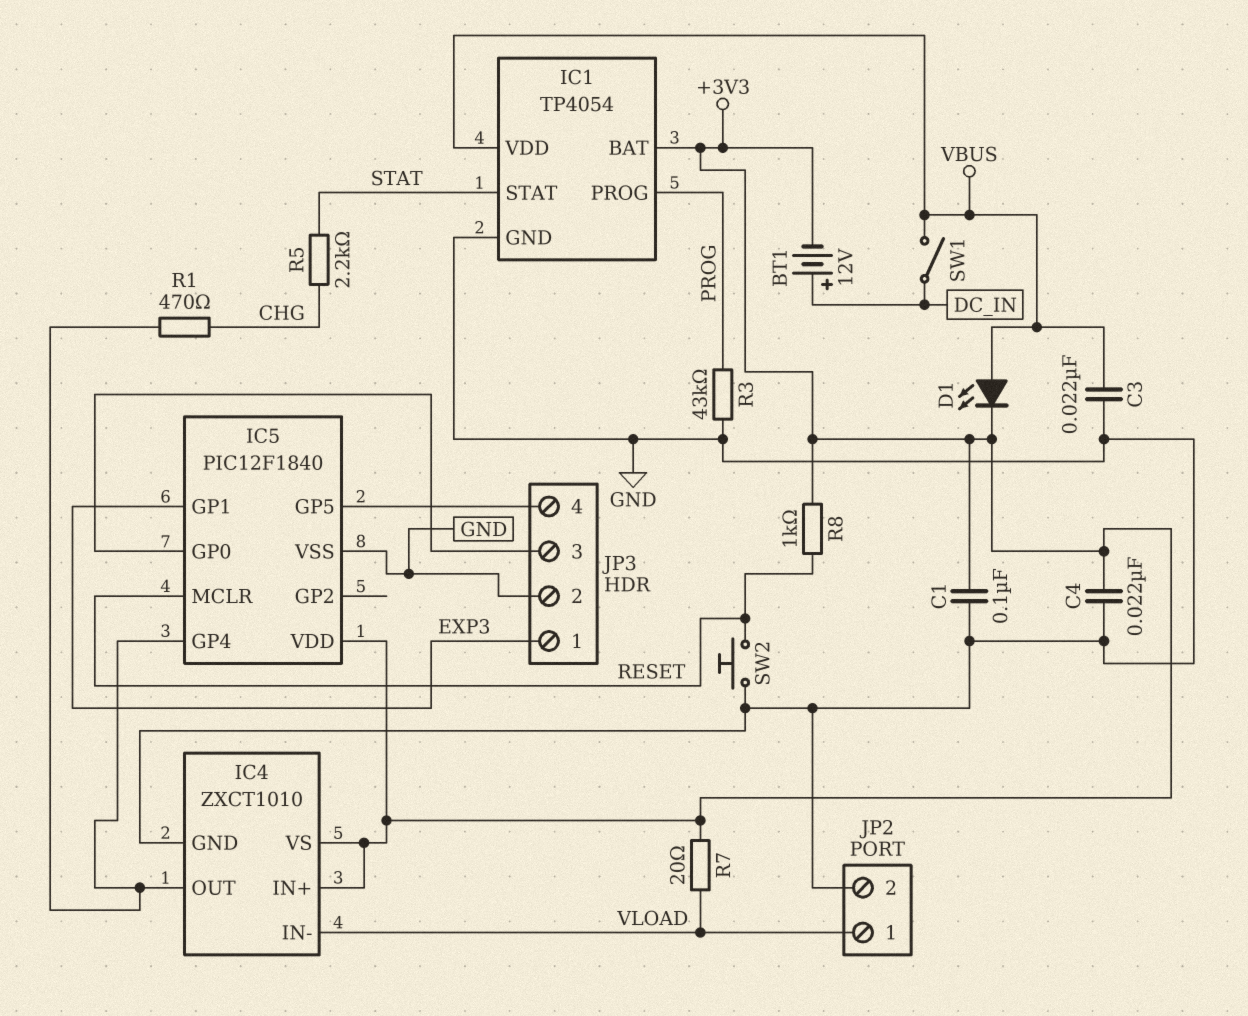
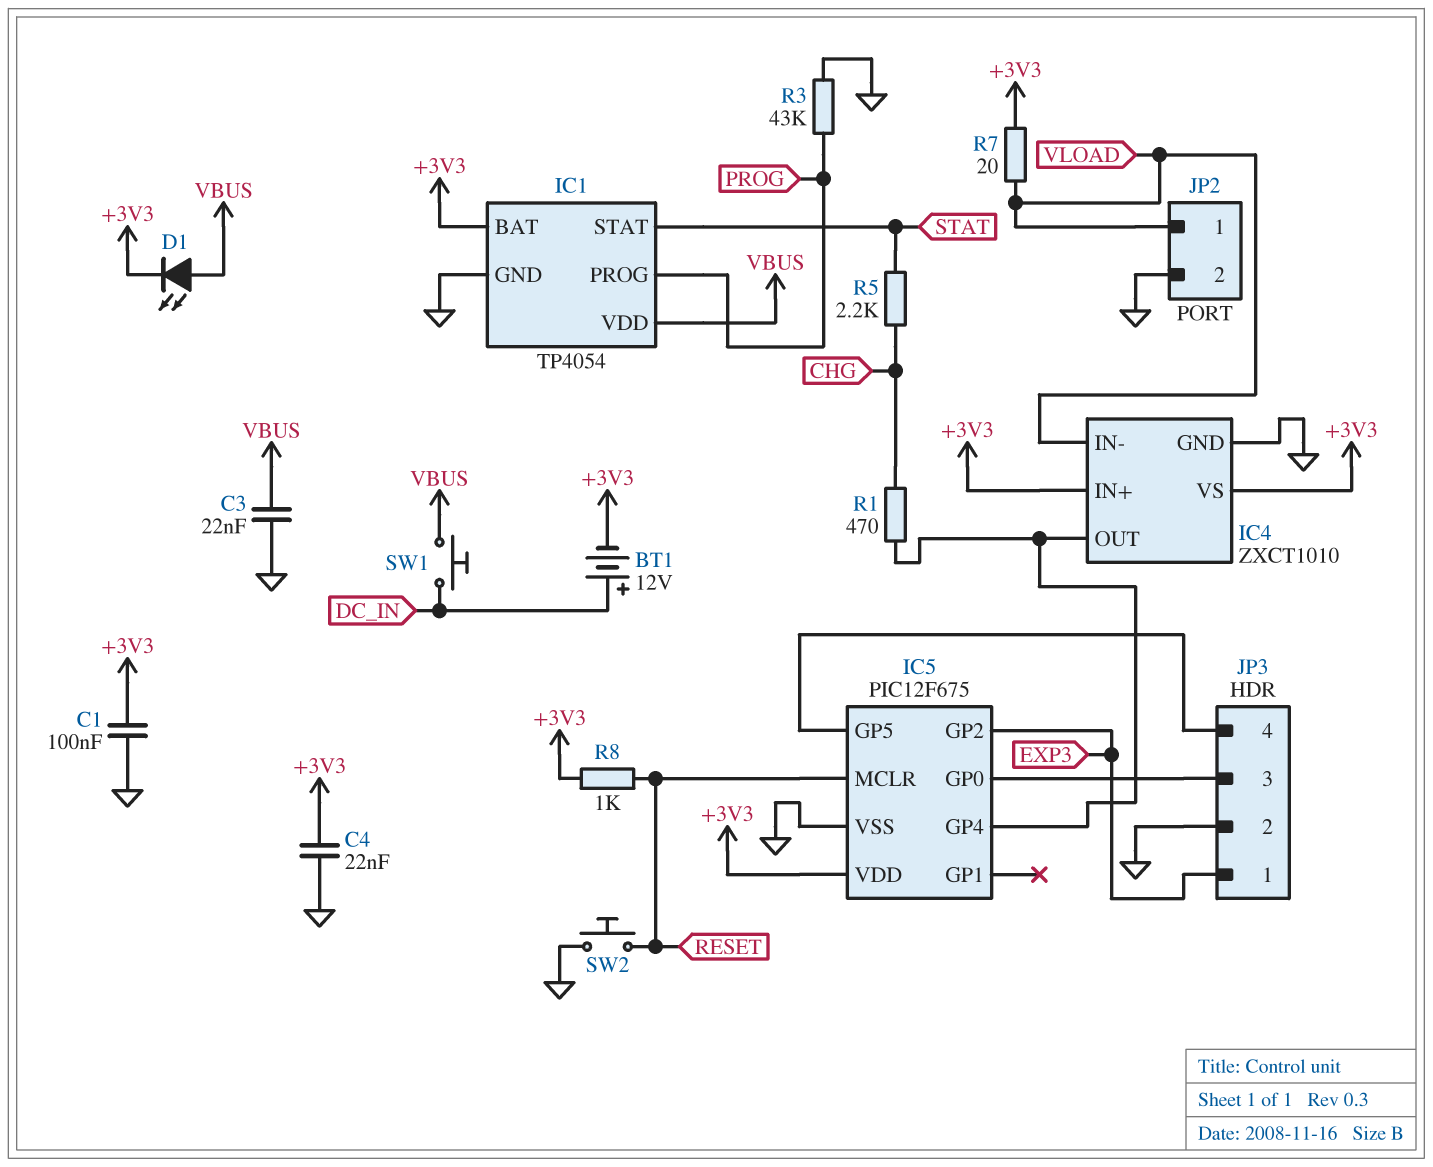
IC5: PIC12F1840 -> PIC12F675
IC5 pin GP1: EXP3 -> none
IC5 pin GP2: none -> EXP3
SW1: switch (DC_IN, VBUS) -> button (DC_IN, VBUS)

